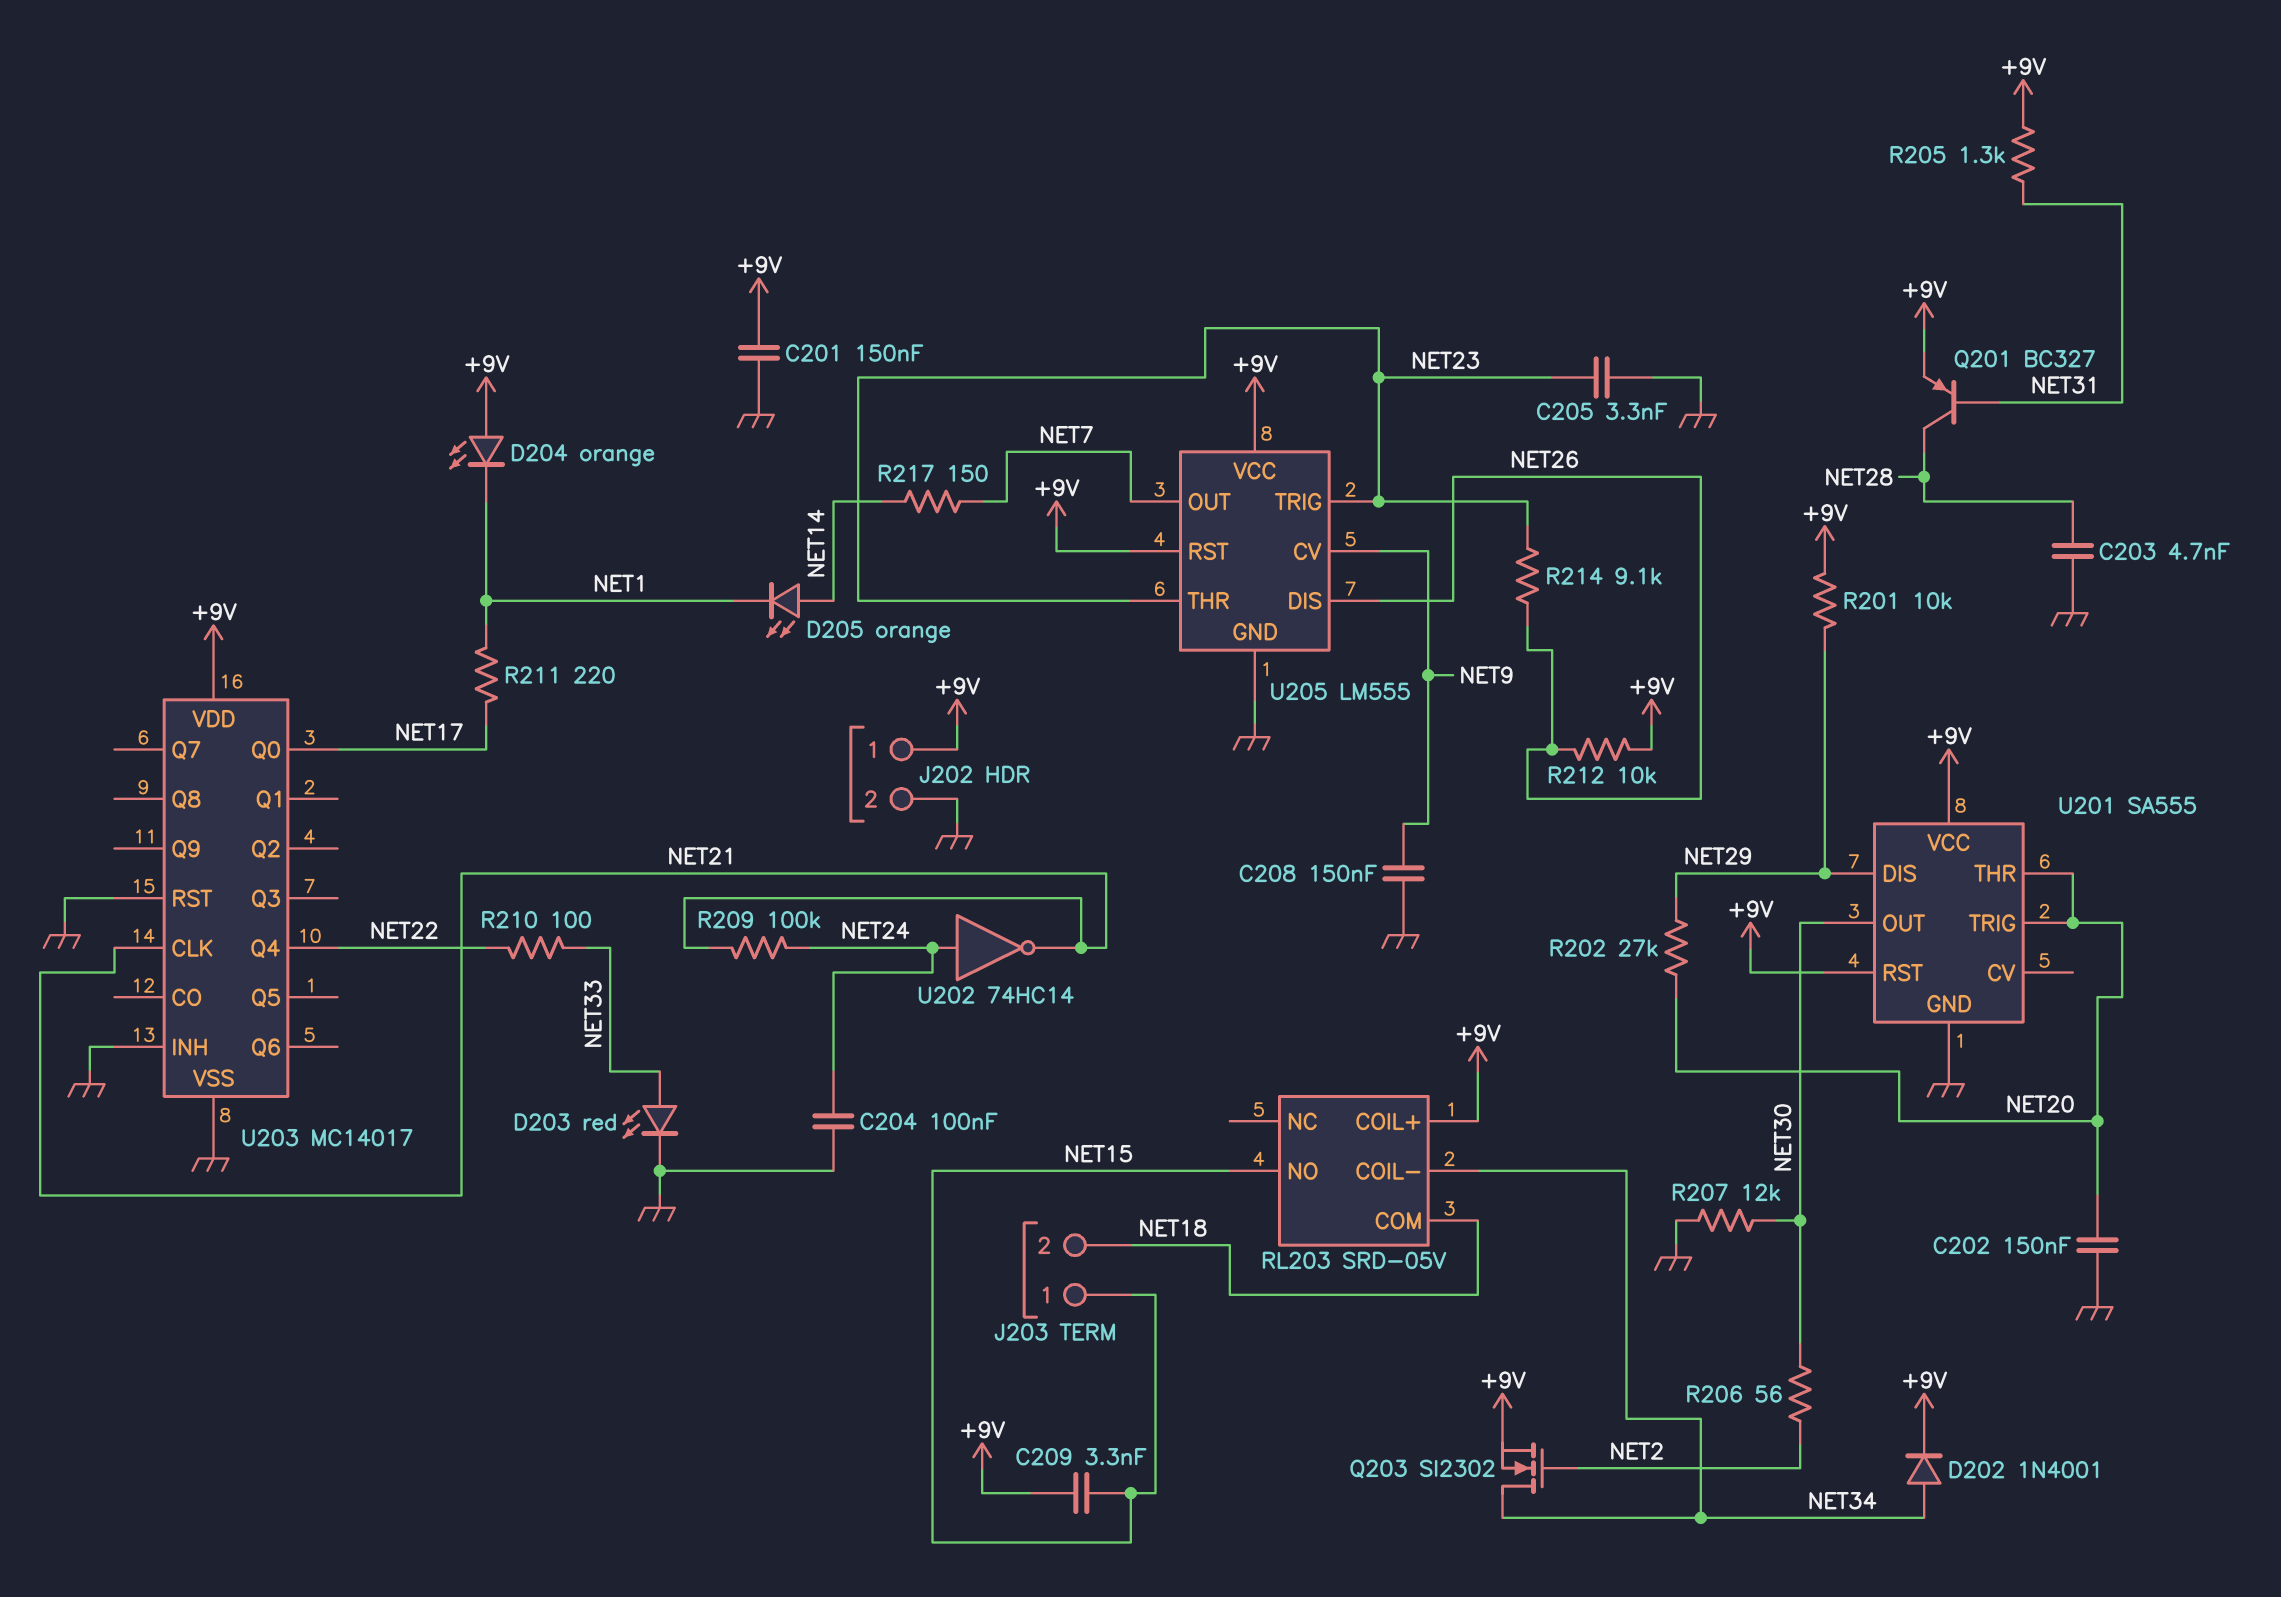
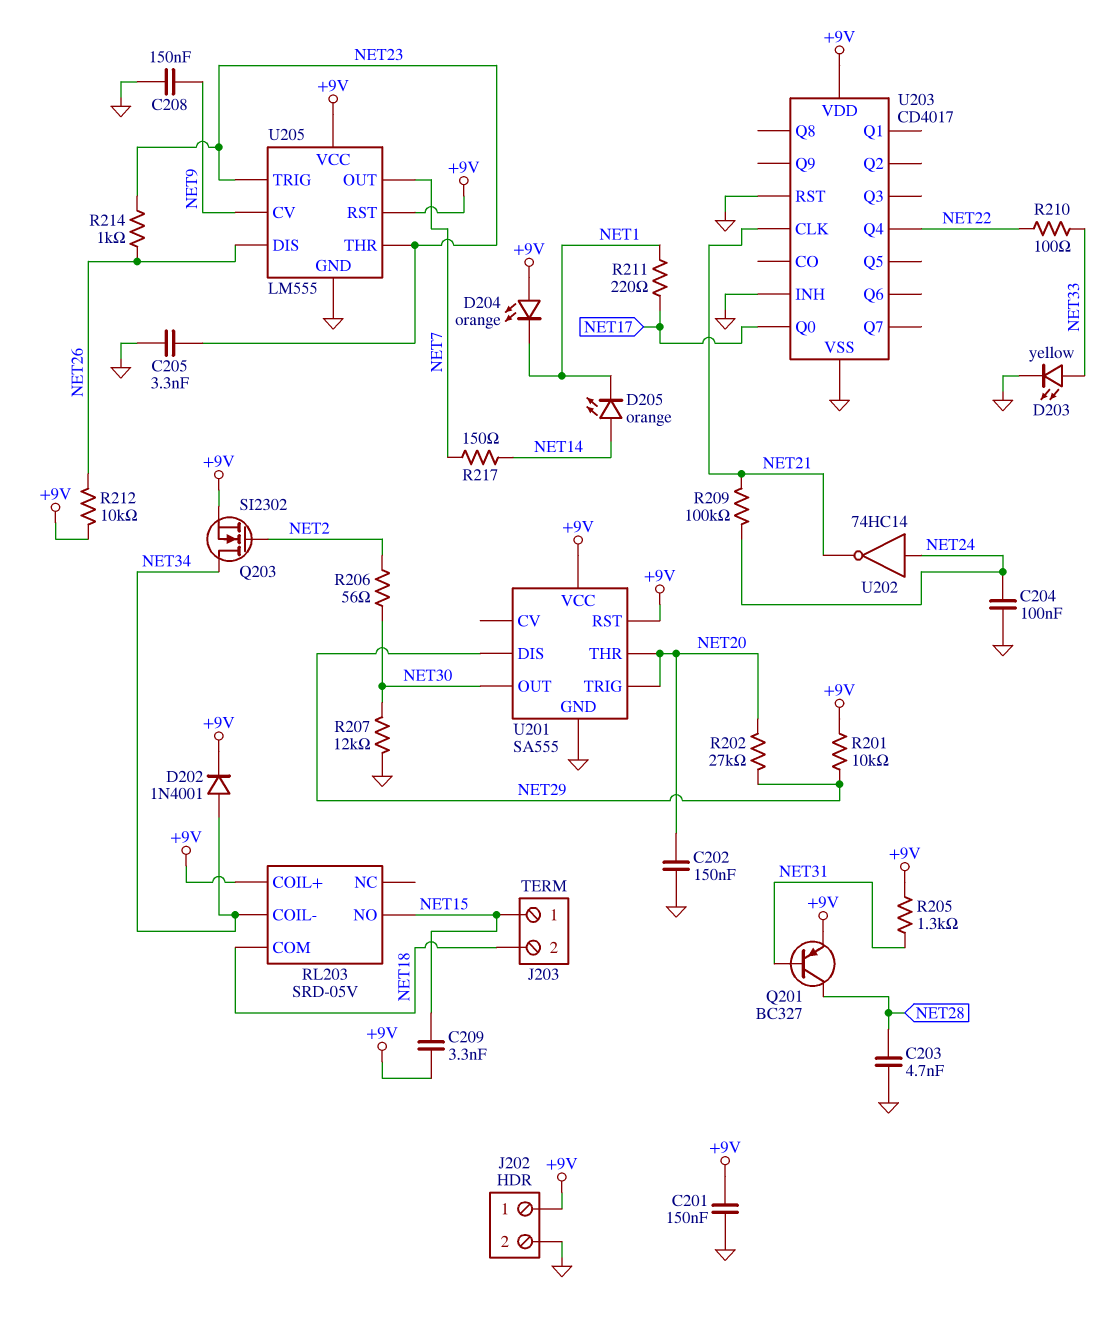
D203: LED red (A NET33, K GND) -> LED yellow (A NET33, K GND)
R214: 9.1k (NET23, NET26) -> 1k (NET23, NET26)
U203: MC14017 -> CD4017

